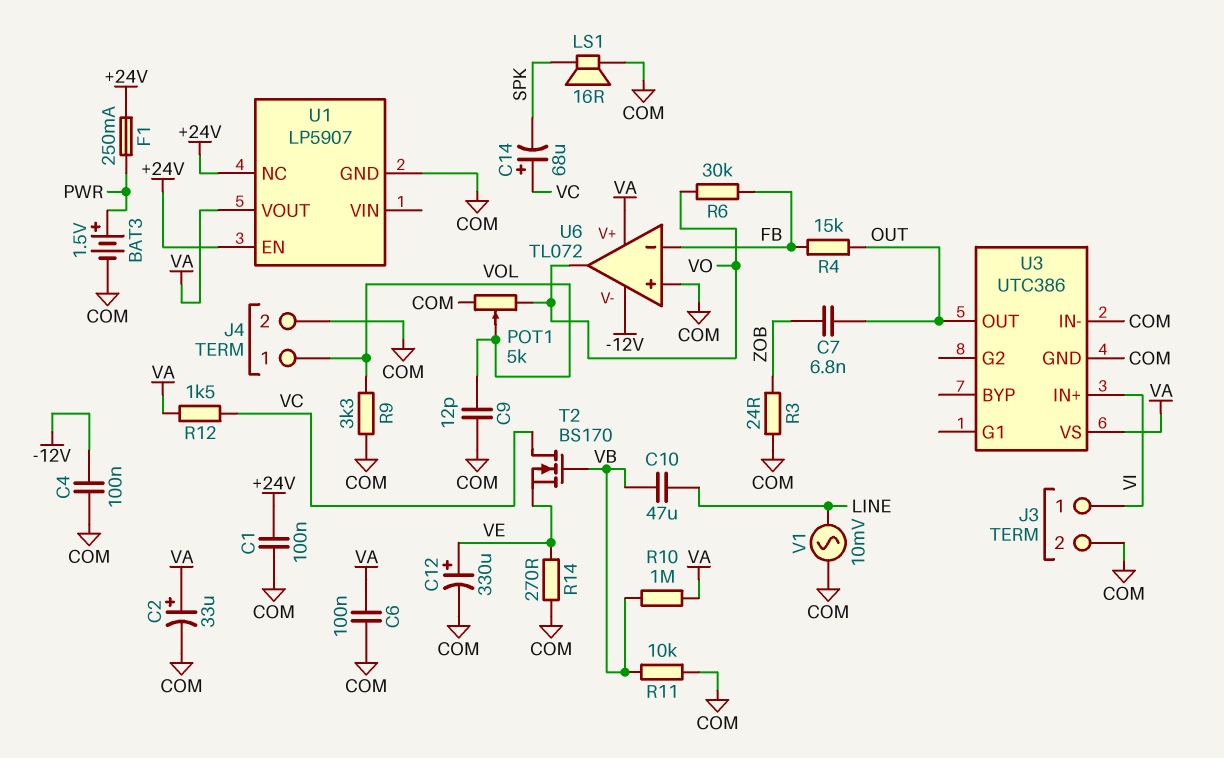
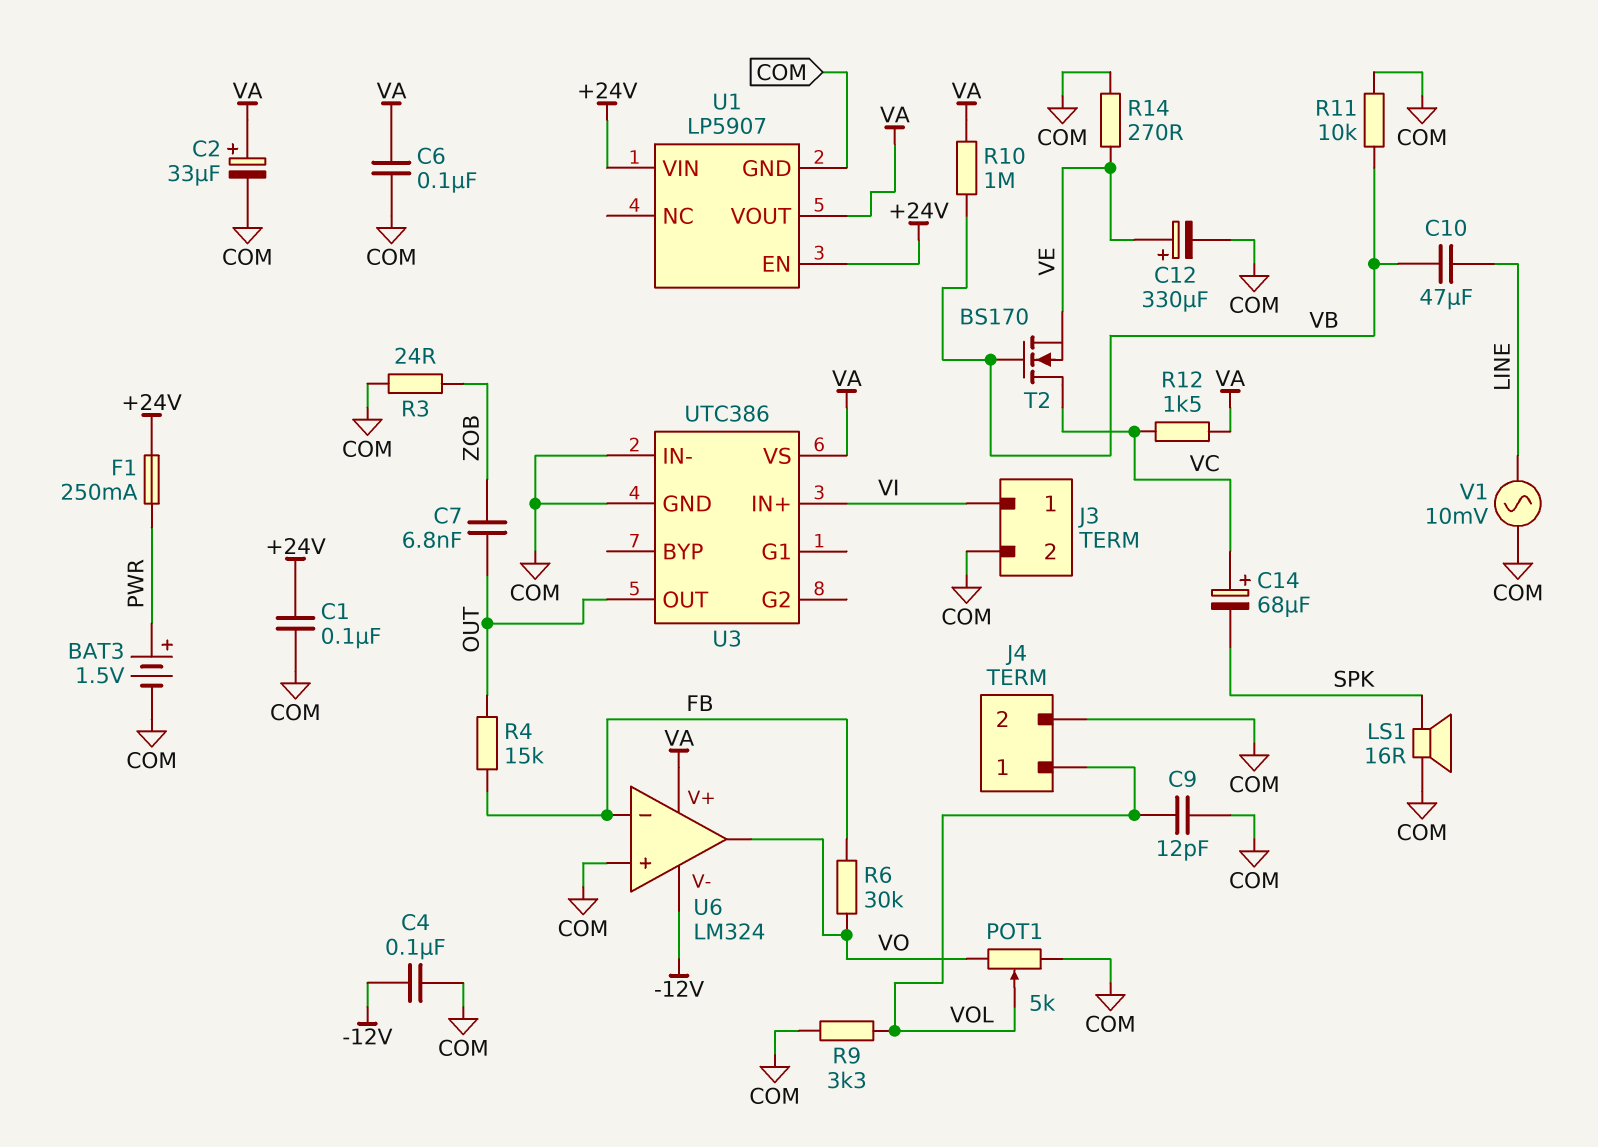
U1 pin NC: +24V -> none
U1 pin VIN: none -> +24V
U6: TL072 -> LM324

